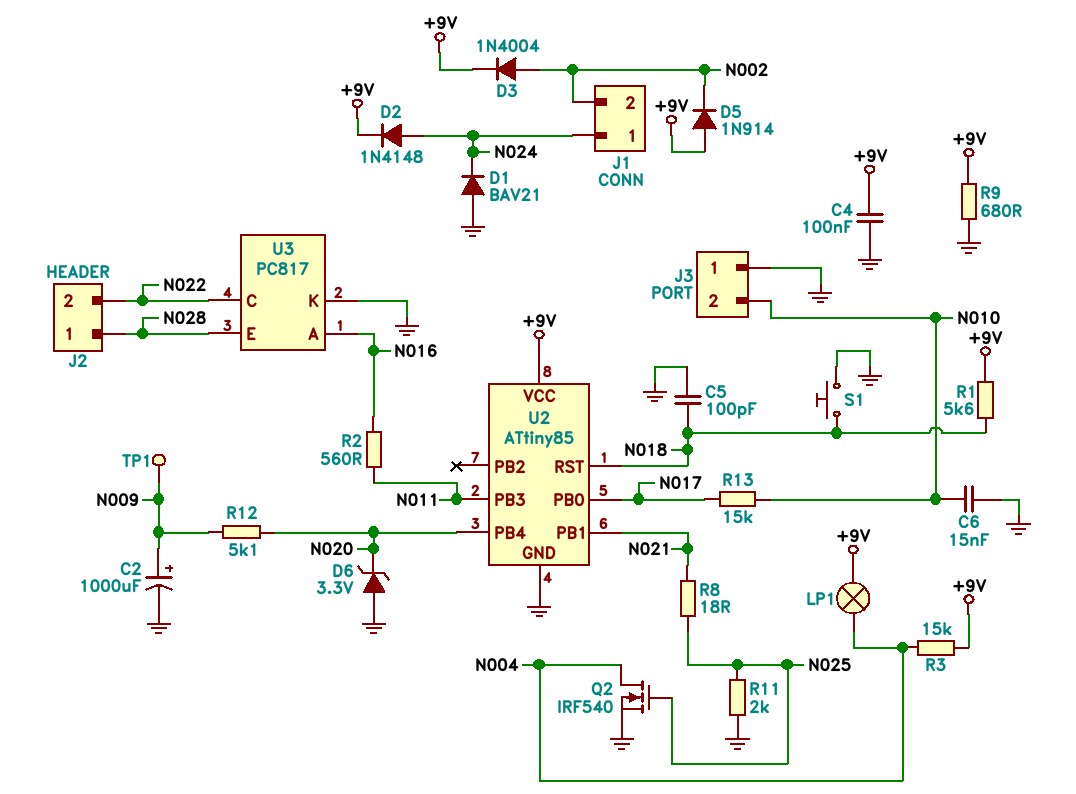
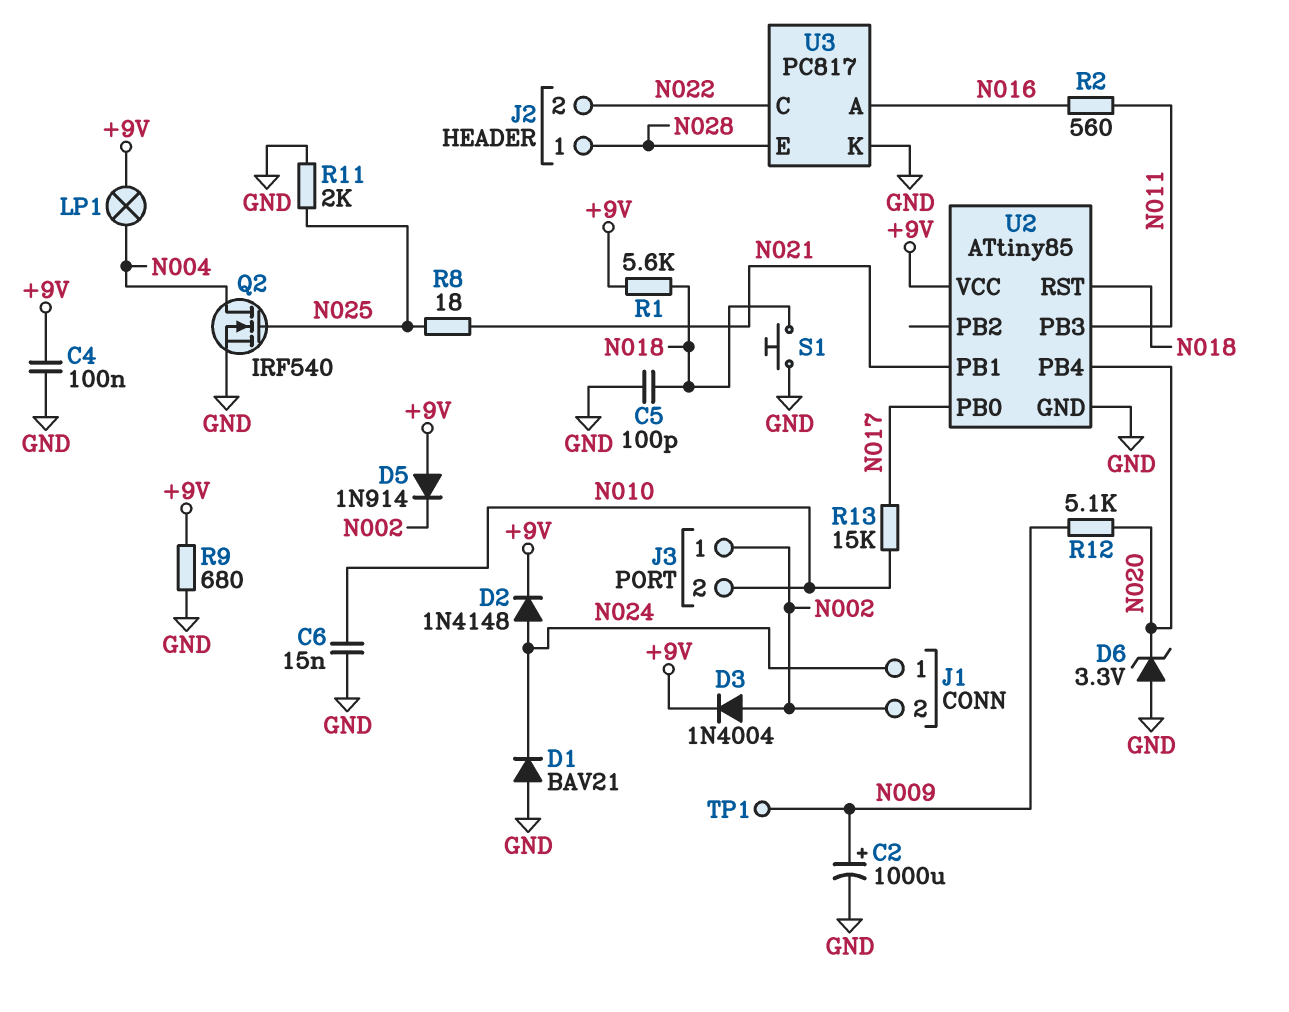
J3 pin 1: GND -> N002
R3: 15k (+9V, N004) -> none

